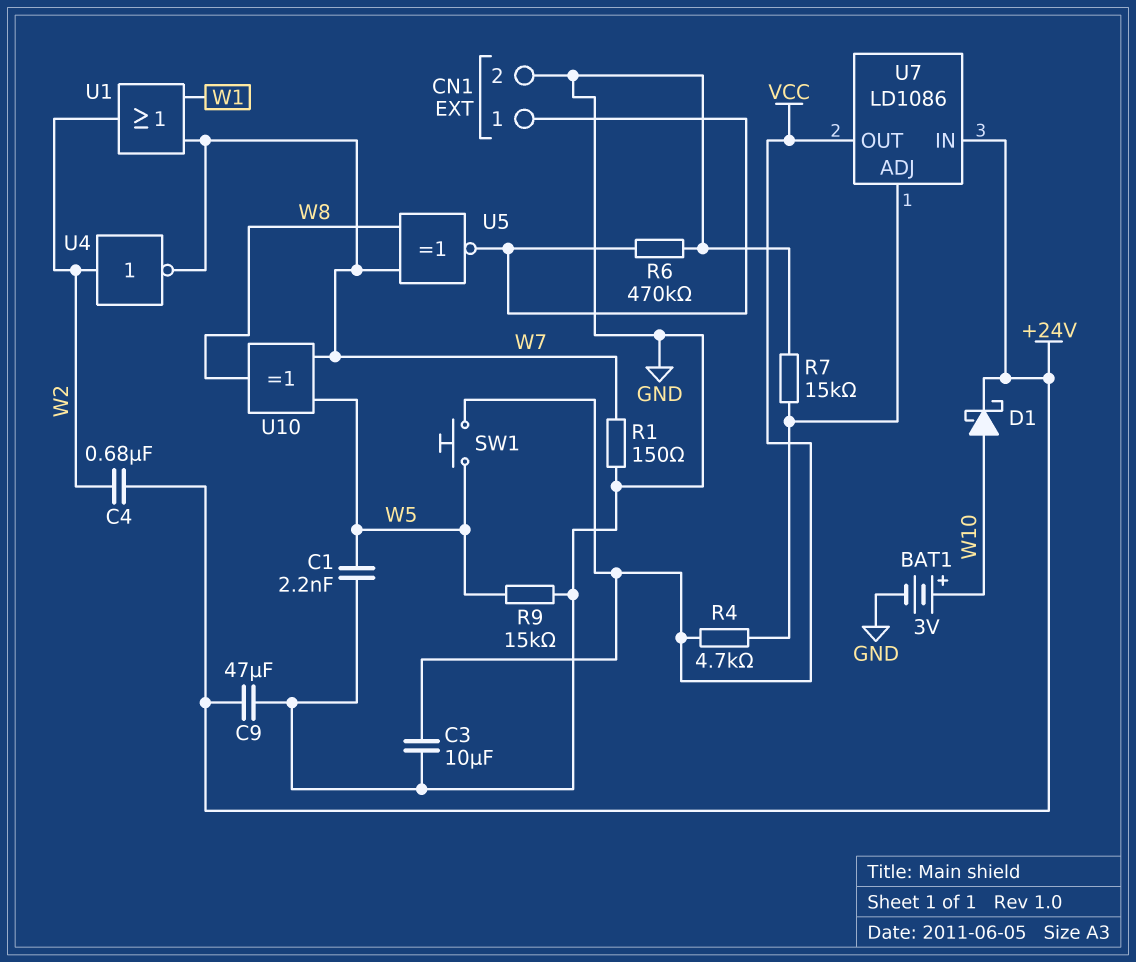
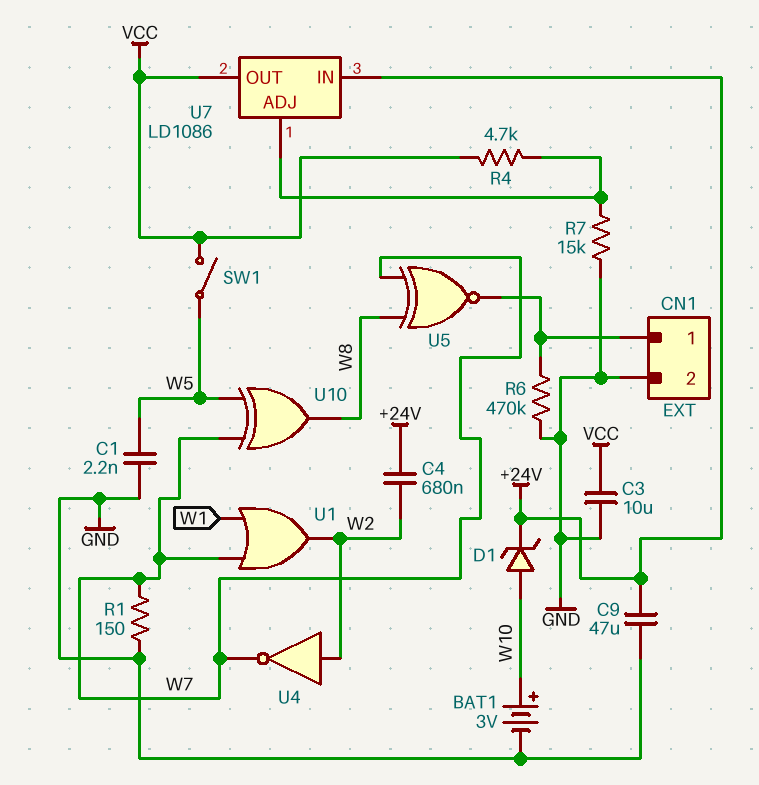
D1: schottky (A W10, K +24V) -> zener (A W10, K +24V)
R9: 15k (GND, W5) -> none
SW1: button (VCC, W5) -> switch (VCC, W5)

